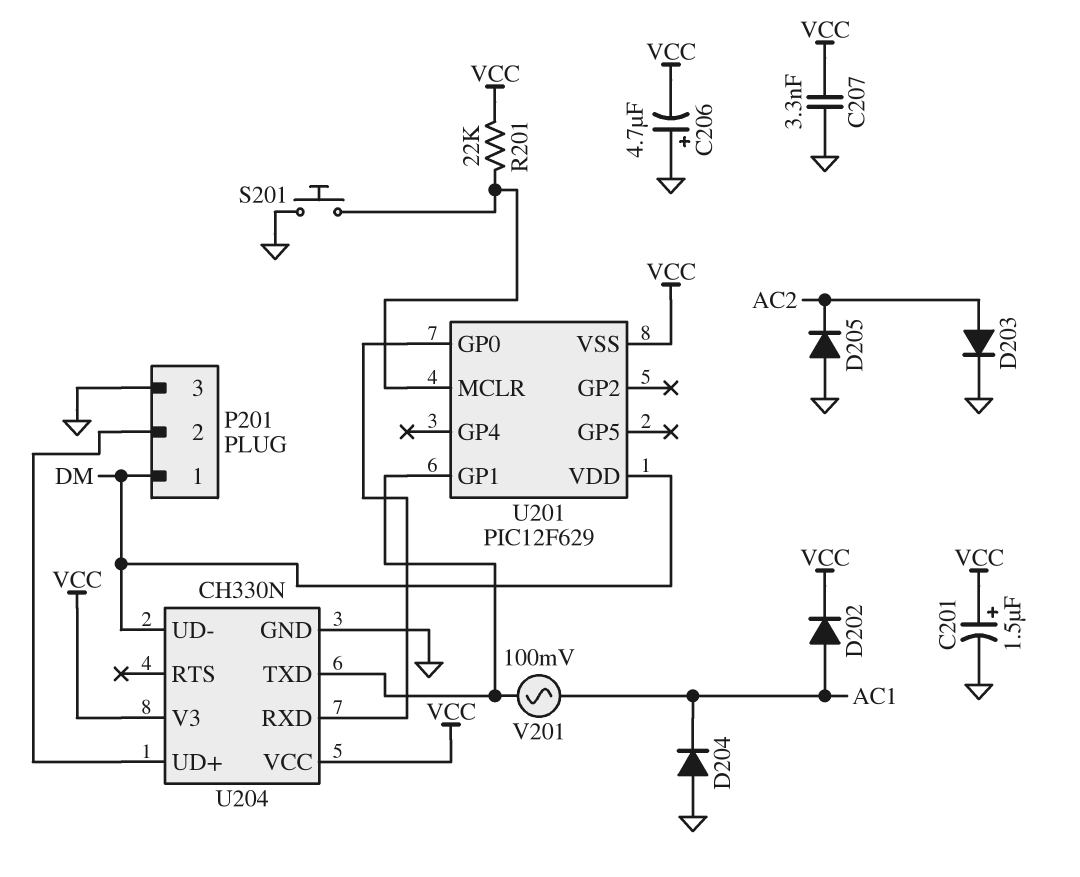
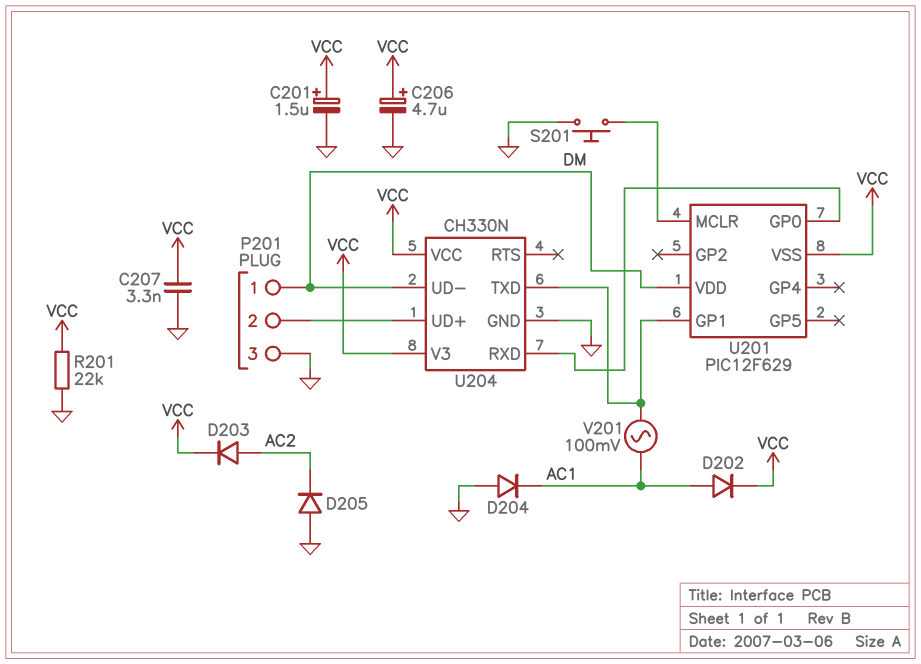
C206: 4.7uF (plus GND, minus VCC) -> 4.7uF (plus VCC, minus GND)
D203: diode (A AC2, K GND) -> diode (A AC2, K VCC)
R201: 22k (U201/MCLR, VCC) -> 22k (GND, VCC)

